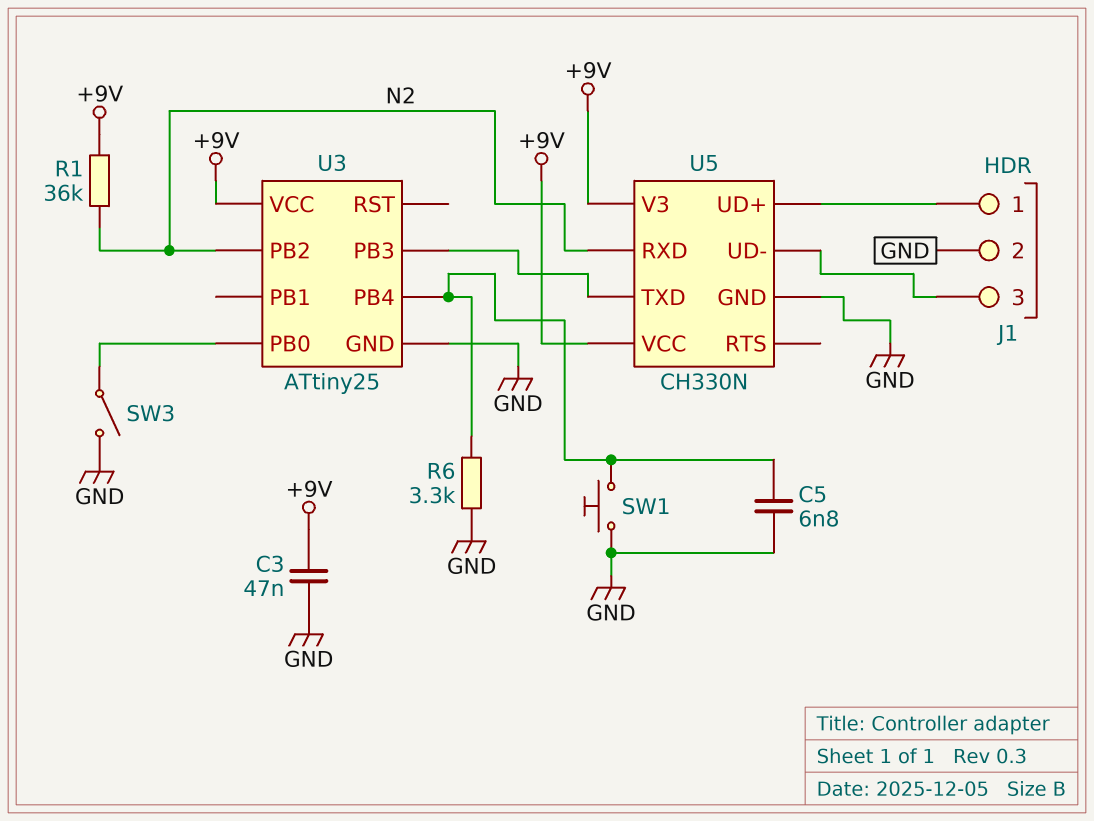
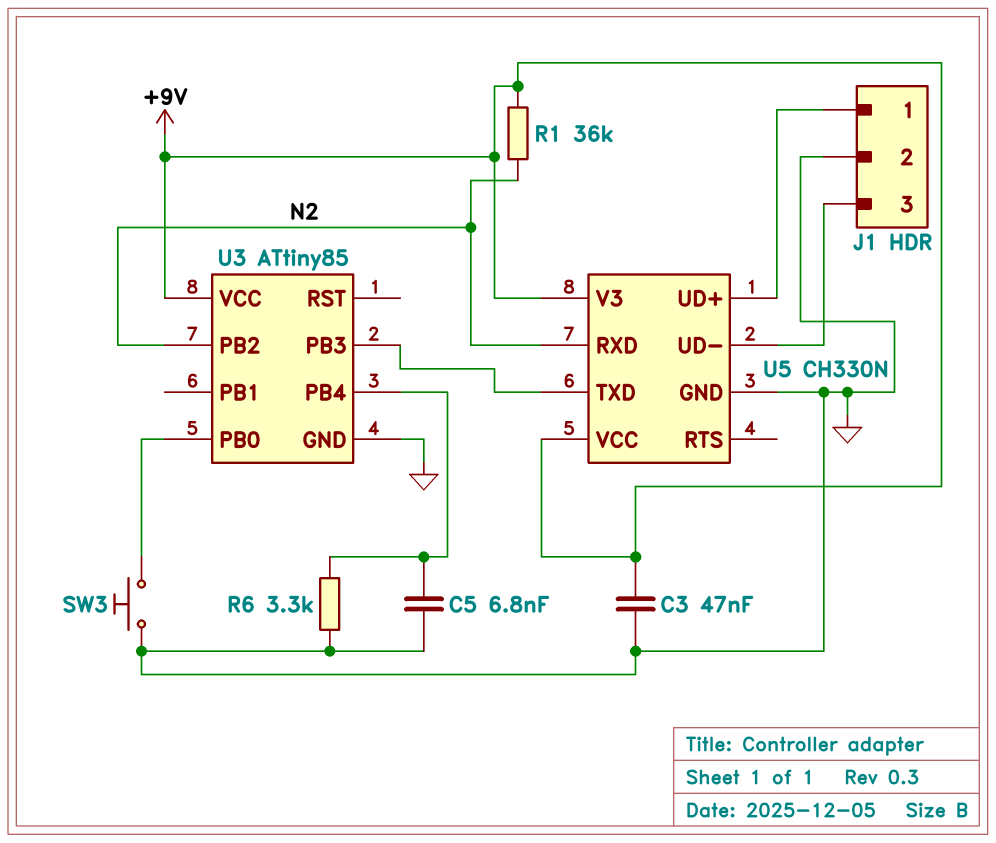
SW1: button (GND, U3/PB4) -> none
SW3: switch (GND, U3/PB0) -> button (GND, U3/PB0)
U3: ATtiny25 -> ATtiny85

